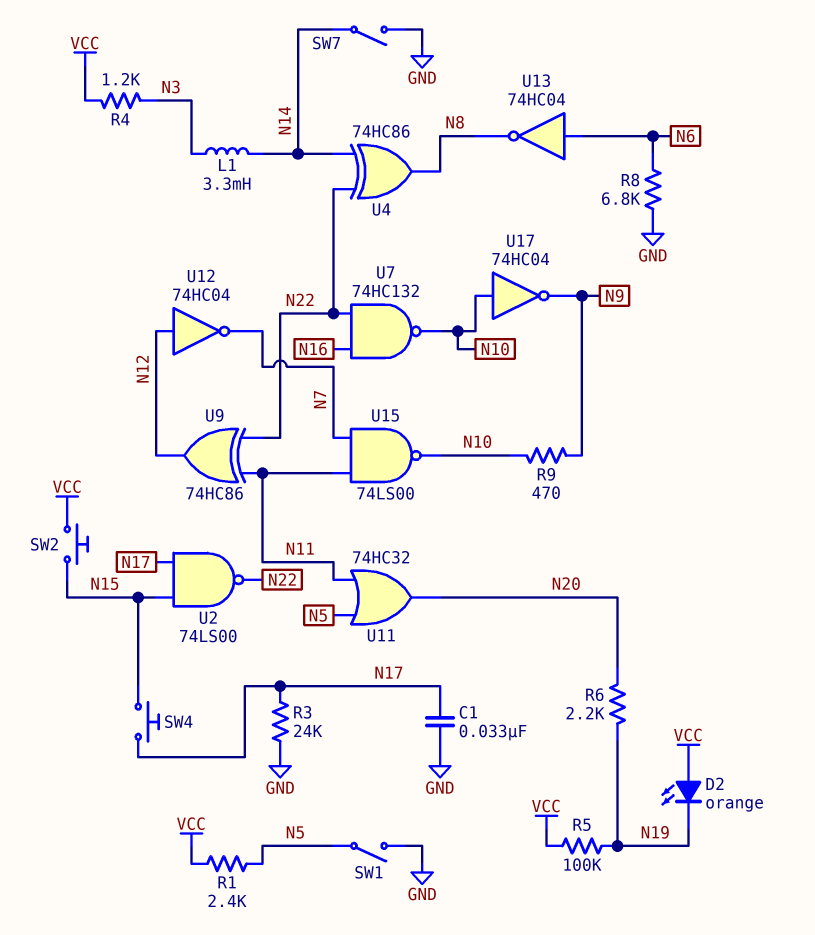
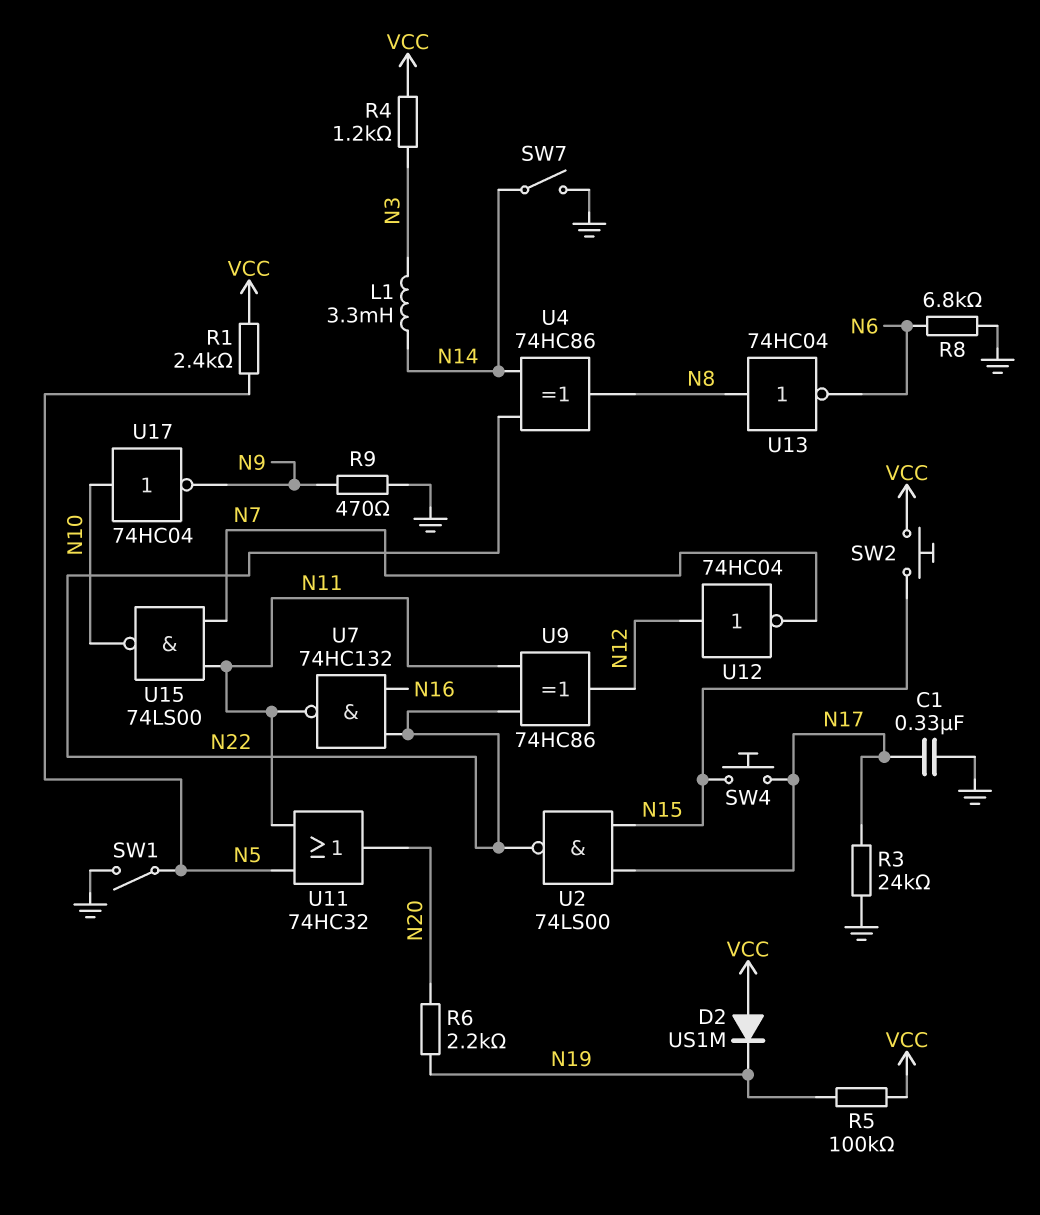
C1: 33nF (GND, N17) -> 330nF (GND, N17)
D2: LED orange (A VCC, K N19) -> diode US1M (A VCC, K N19)
R9: 470 (N9, N10) -> 470 (GND, N9)
U7: NAND 74HC132 (in N16, in N22, out N10) -> NAND 74HC132 (in N16, in N22, out N11)
U13: NOT 74HC04 (in N6, out N8) -> NOT 74HC04 (in N8, out N6)

